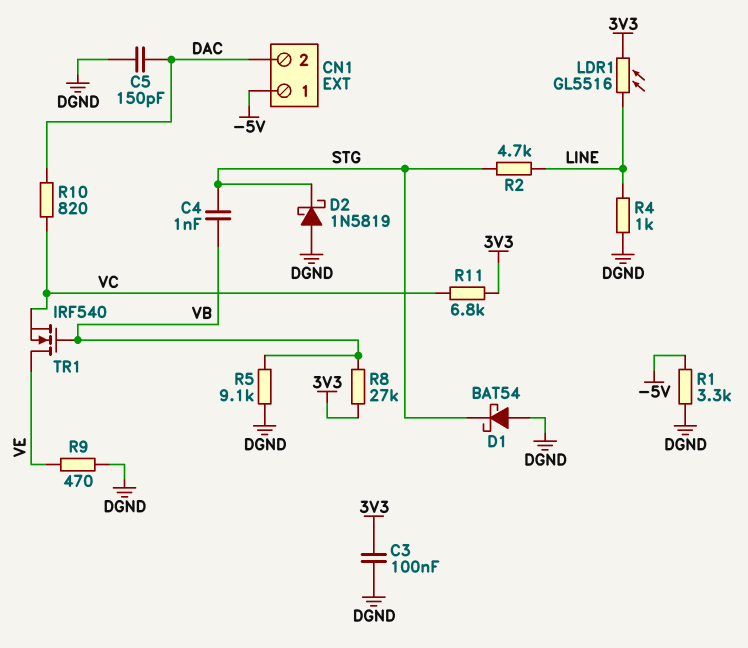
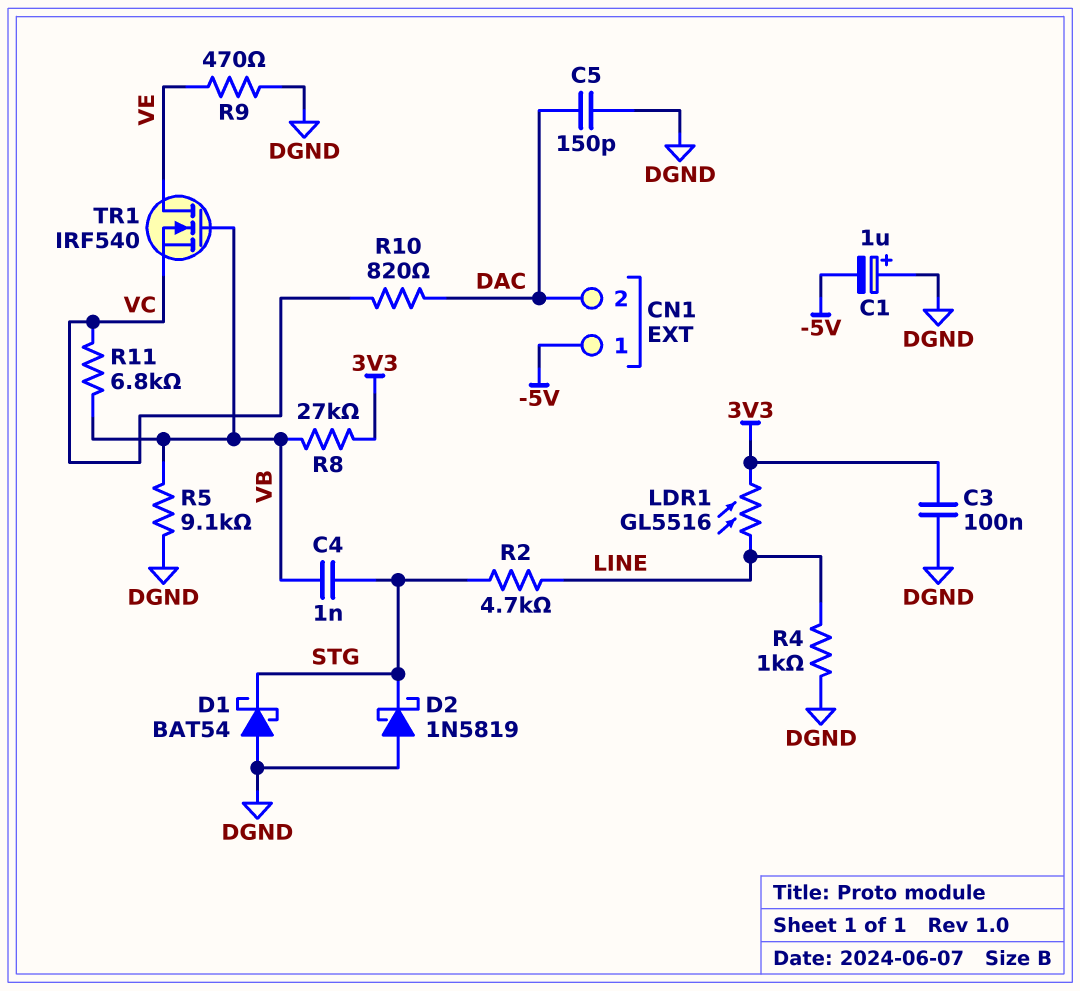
C1: none -> 1uF (plus DGND, minus -5V)
R1: 3.3k (-5V, DGND) -> none
R11: 6.8k (3V3, VC) -> 6.8k (VB, VC)

